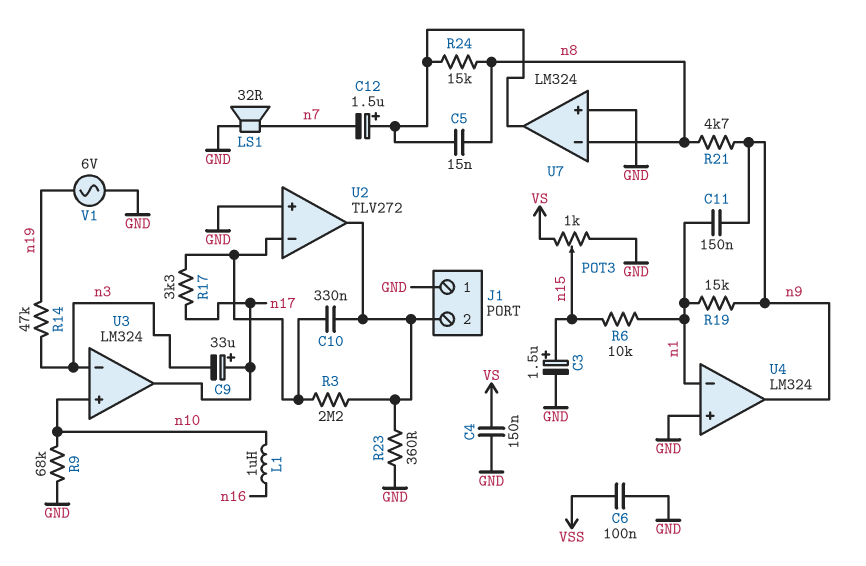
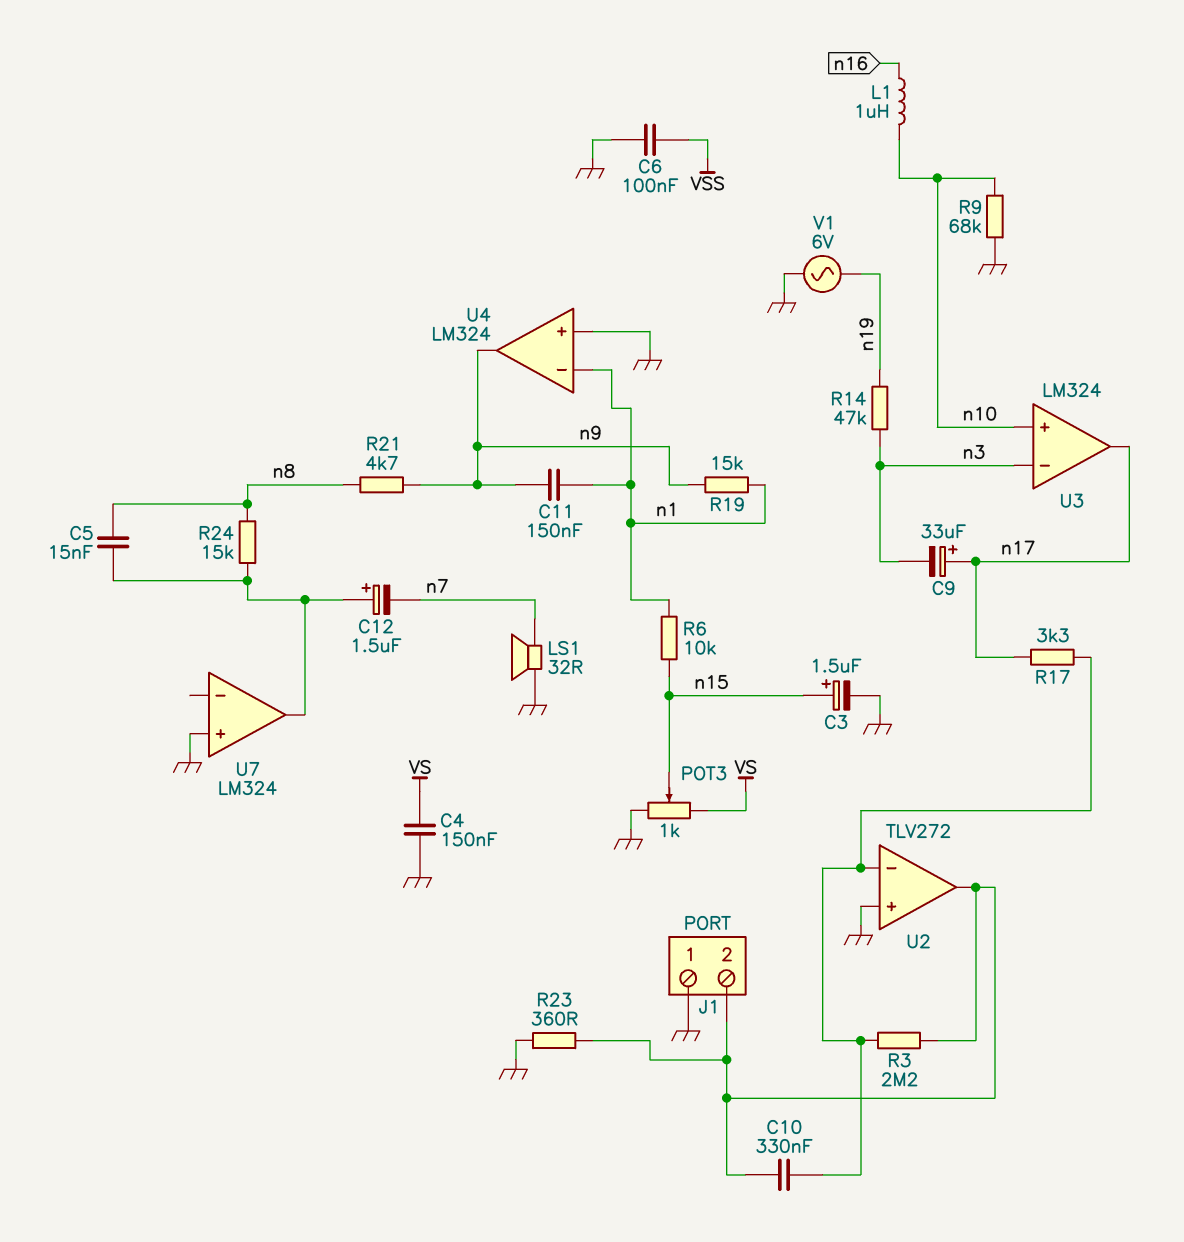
U7 pin in-: n8 -> none

